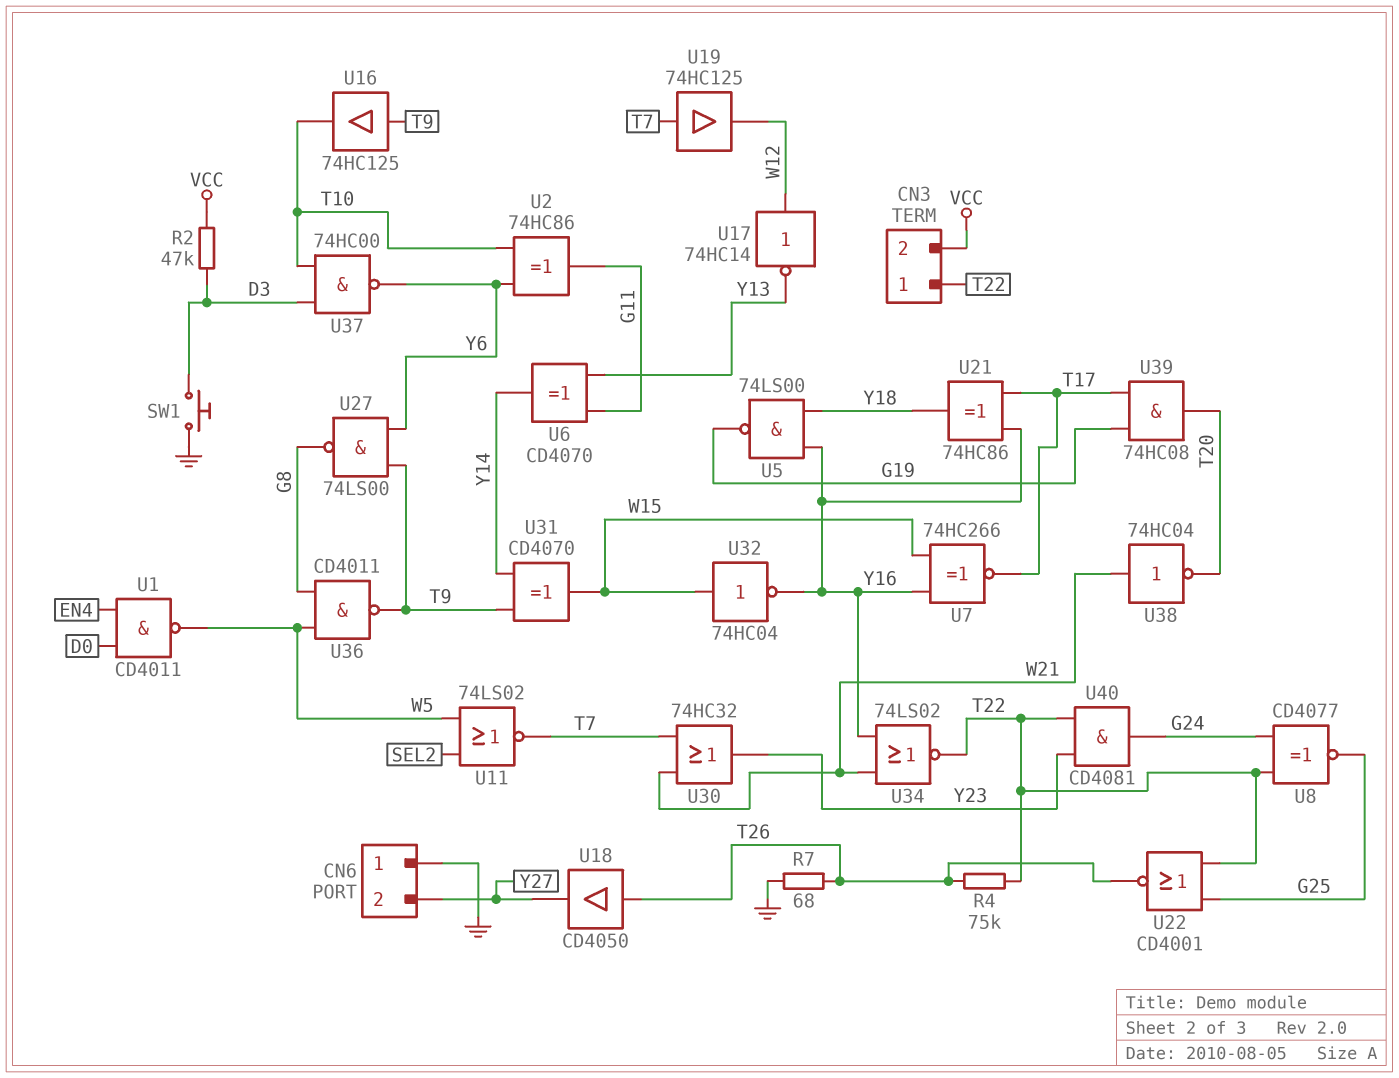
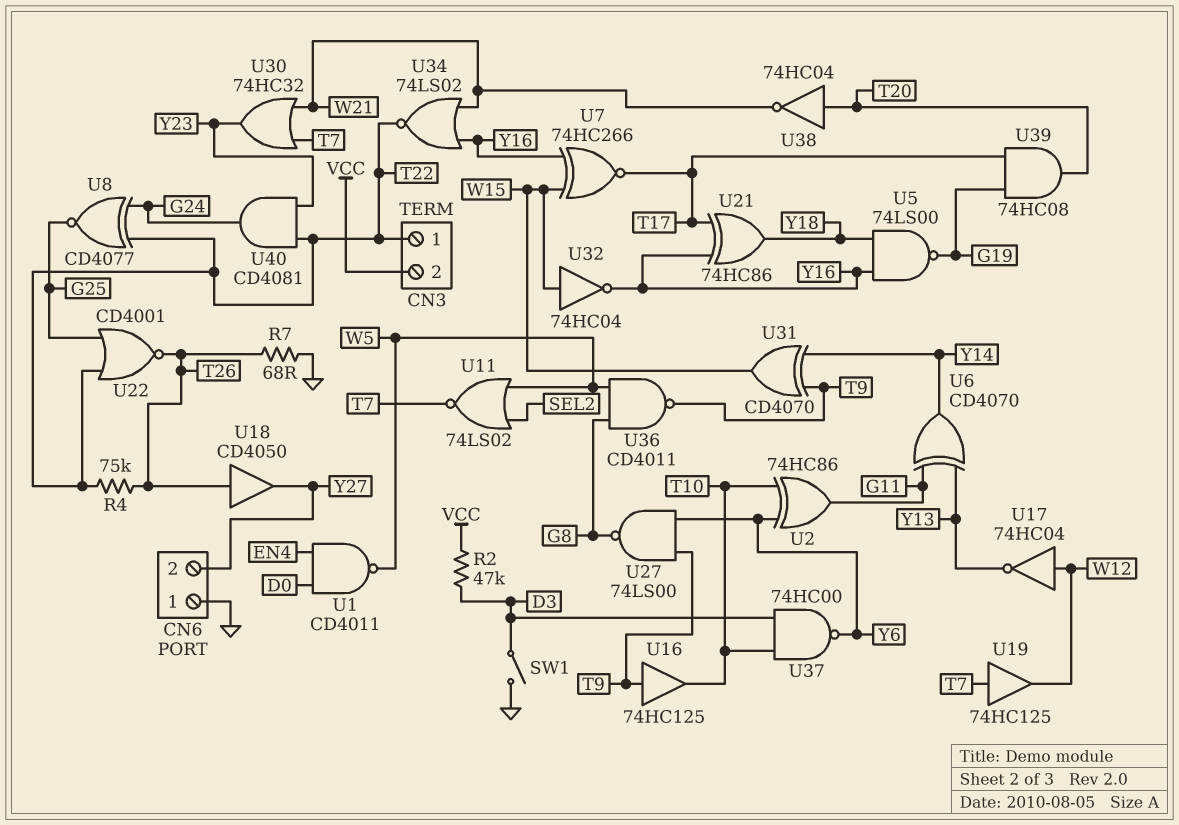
SW1: button (D3, GND) -> switch (D3, GND)
U17: NOT 74HC14 (in W12, out Y13) -> NOT 74HC04 (in W12, out Y13)
U38: NOT 74HC04 (in W21, out T20) -> NOT 74HC04 (in T20, out W21)

